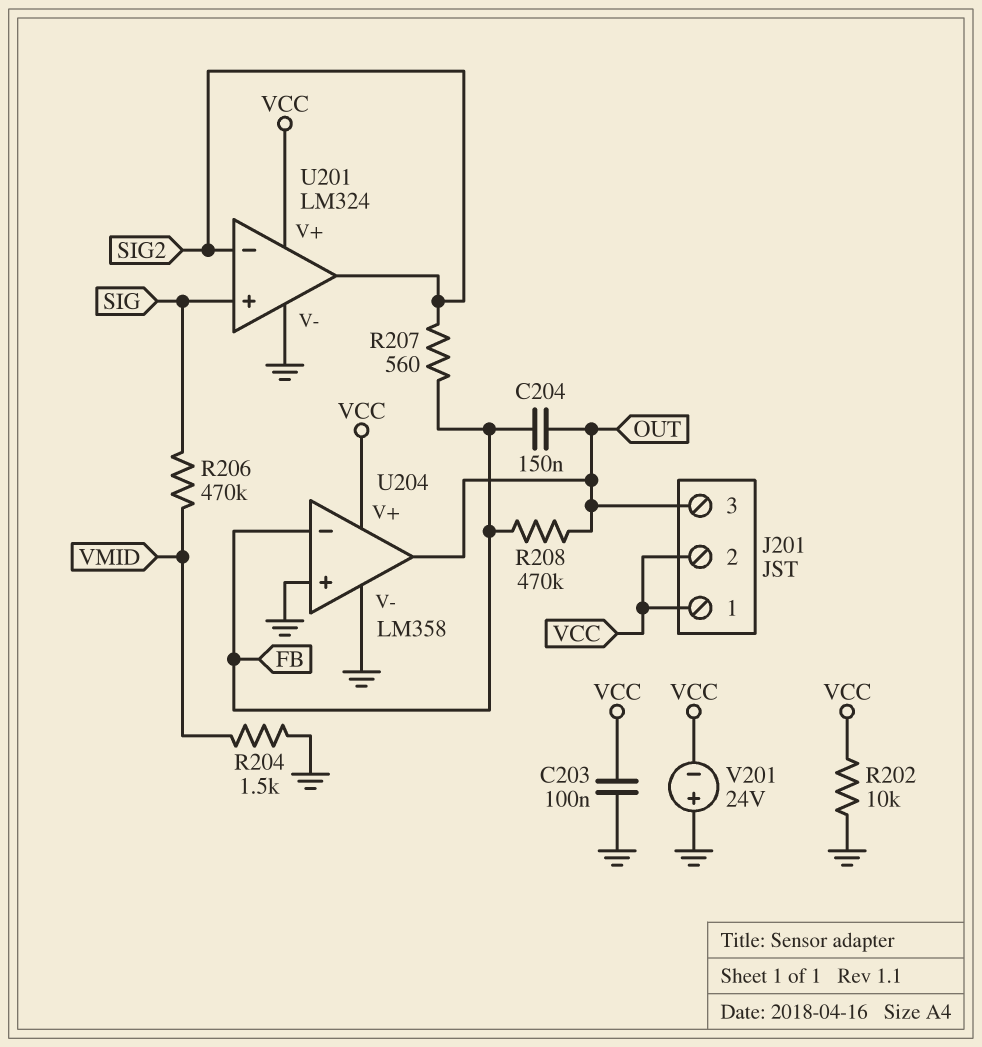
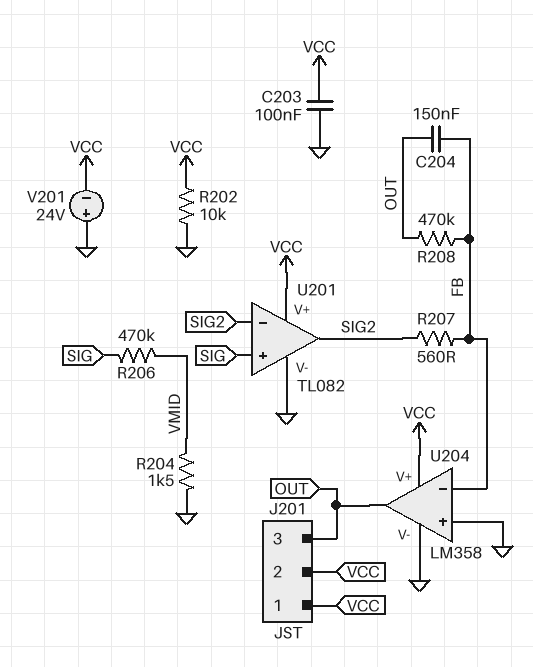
U201: LM324 -> TL082

